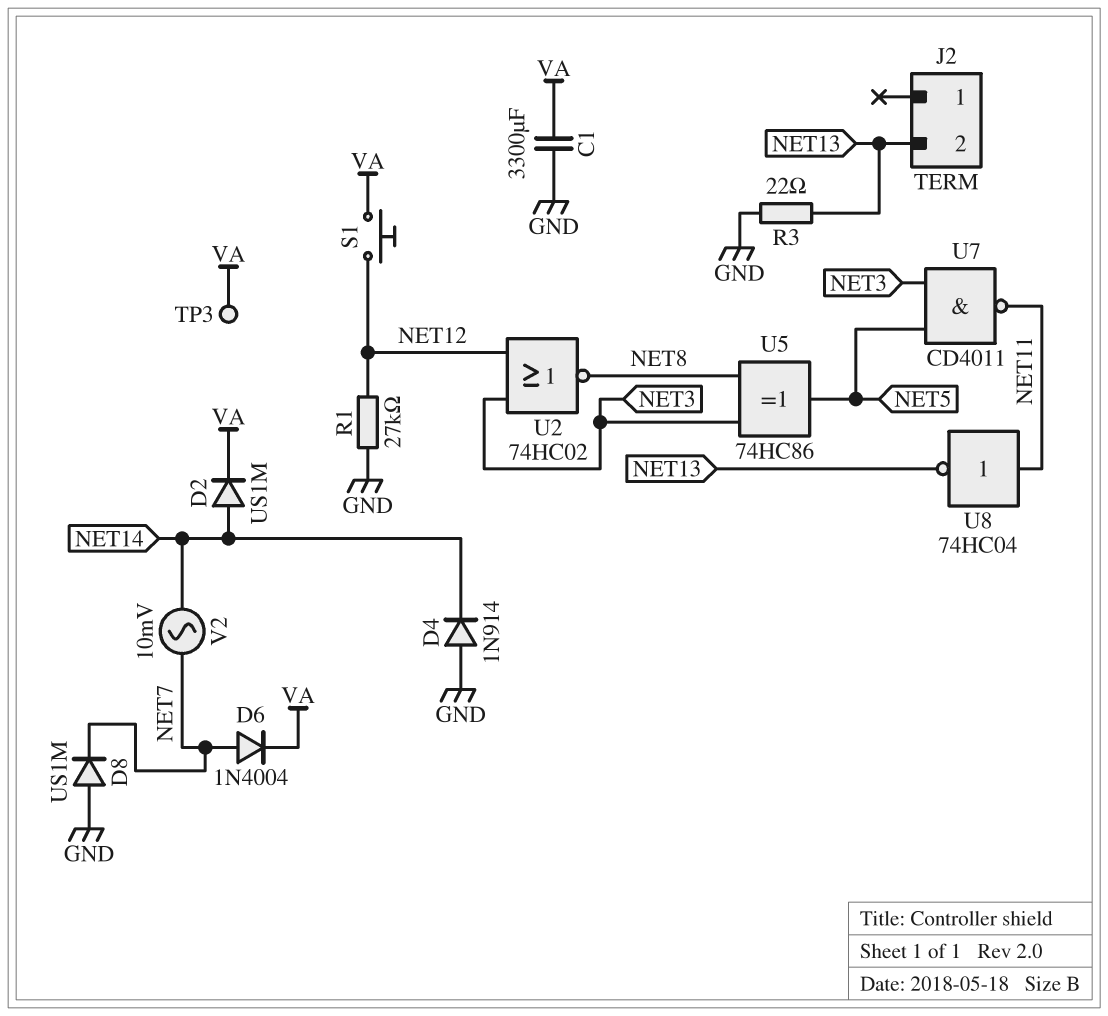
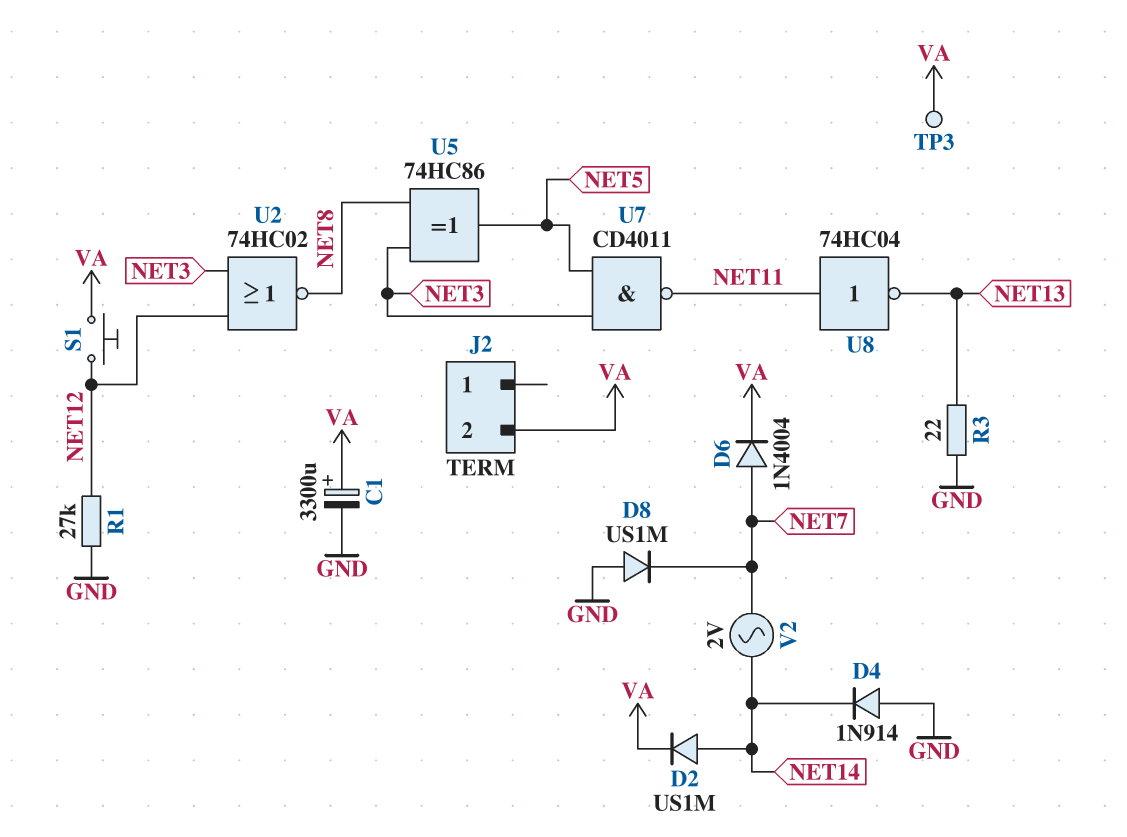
C1: 3300uF (GND, VA) -> 3300uF (plus VA, minus GND)
J2 pin 2: NET13 -> VA
V2: AC 10mV (NET7, NET14) -> AC 2V (NET7, NET14)

